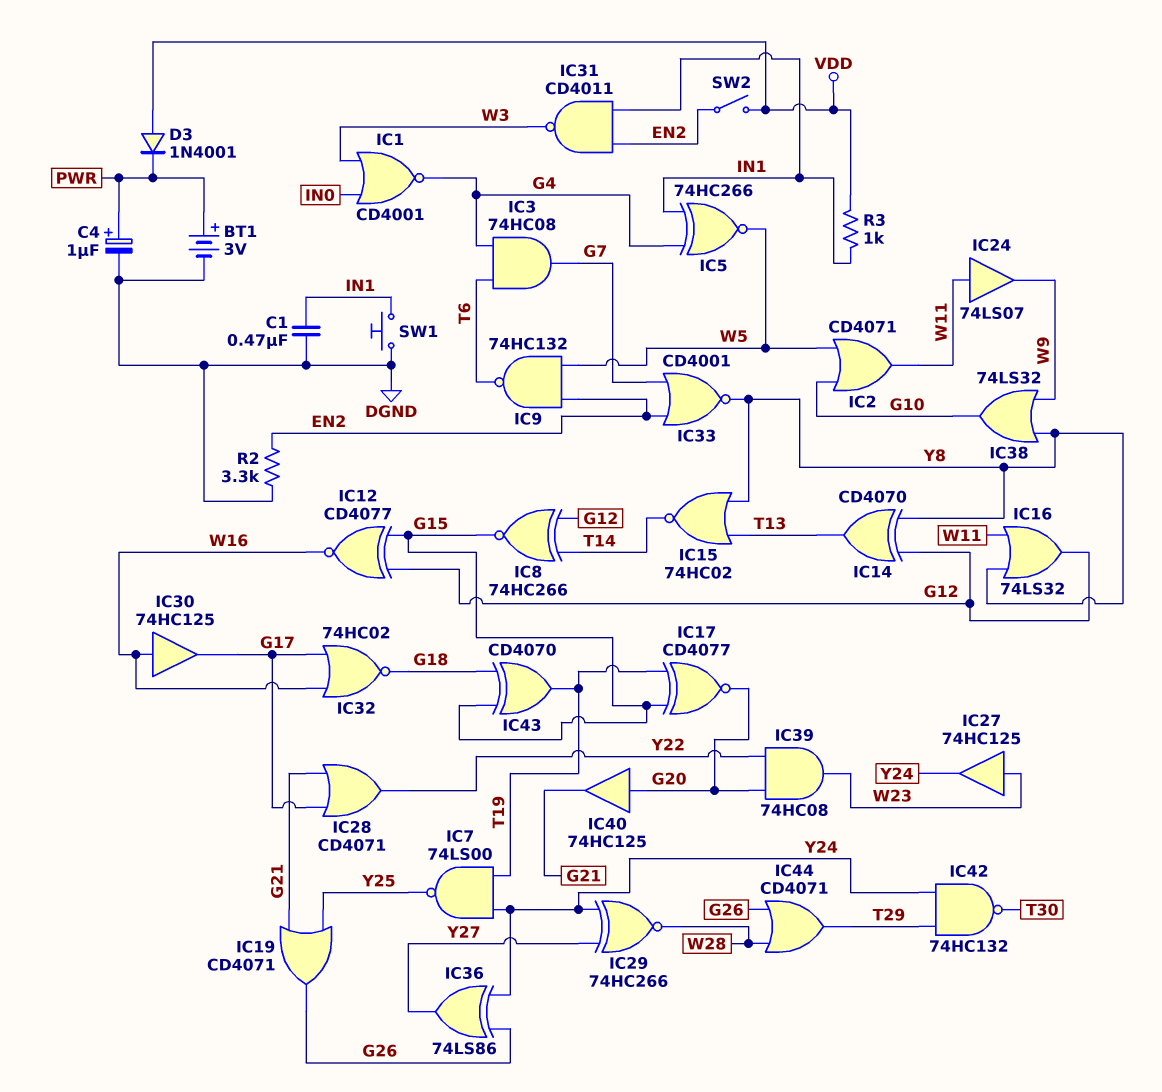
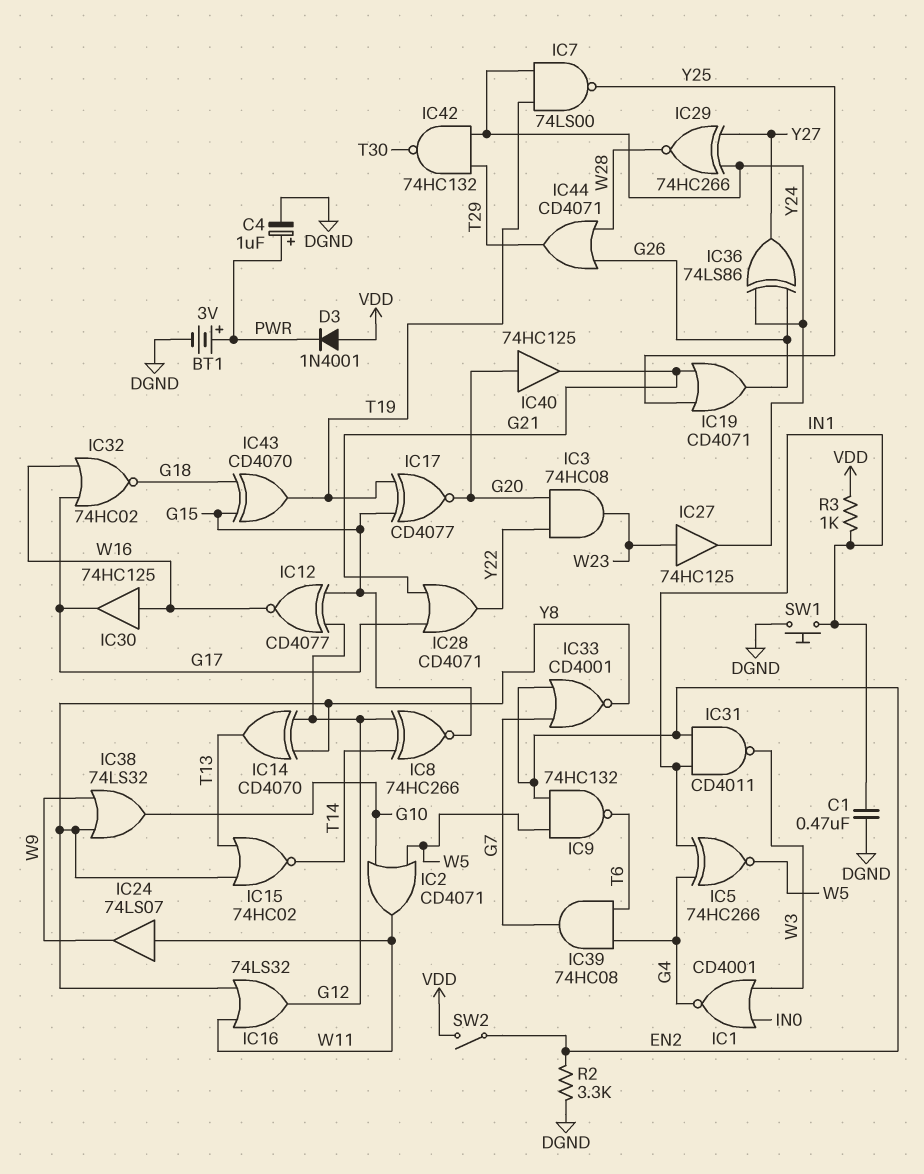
IC3: AND 74HC08 (in G4, in T6, out G7) -> AND 74HC08 (in G20, in Y22, out W23)
IC39: AND 74HC08 (in G20, in Y22, out W23) -> AND 74HC08 (in G4, in T6, out G7)

